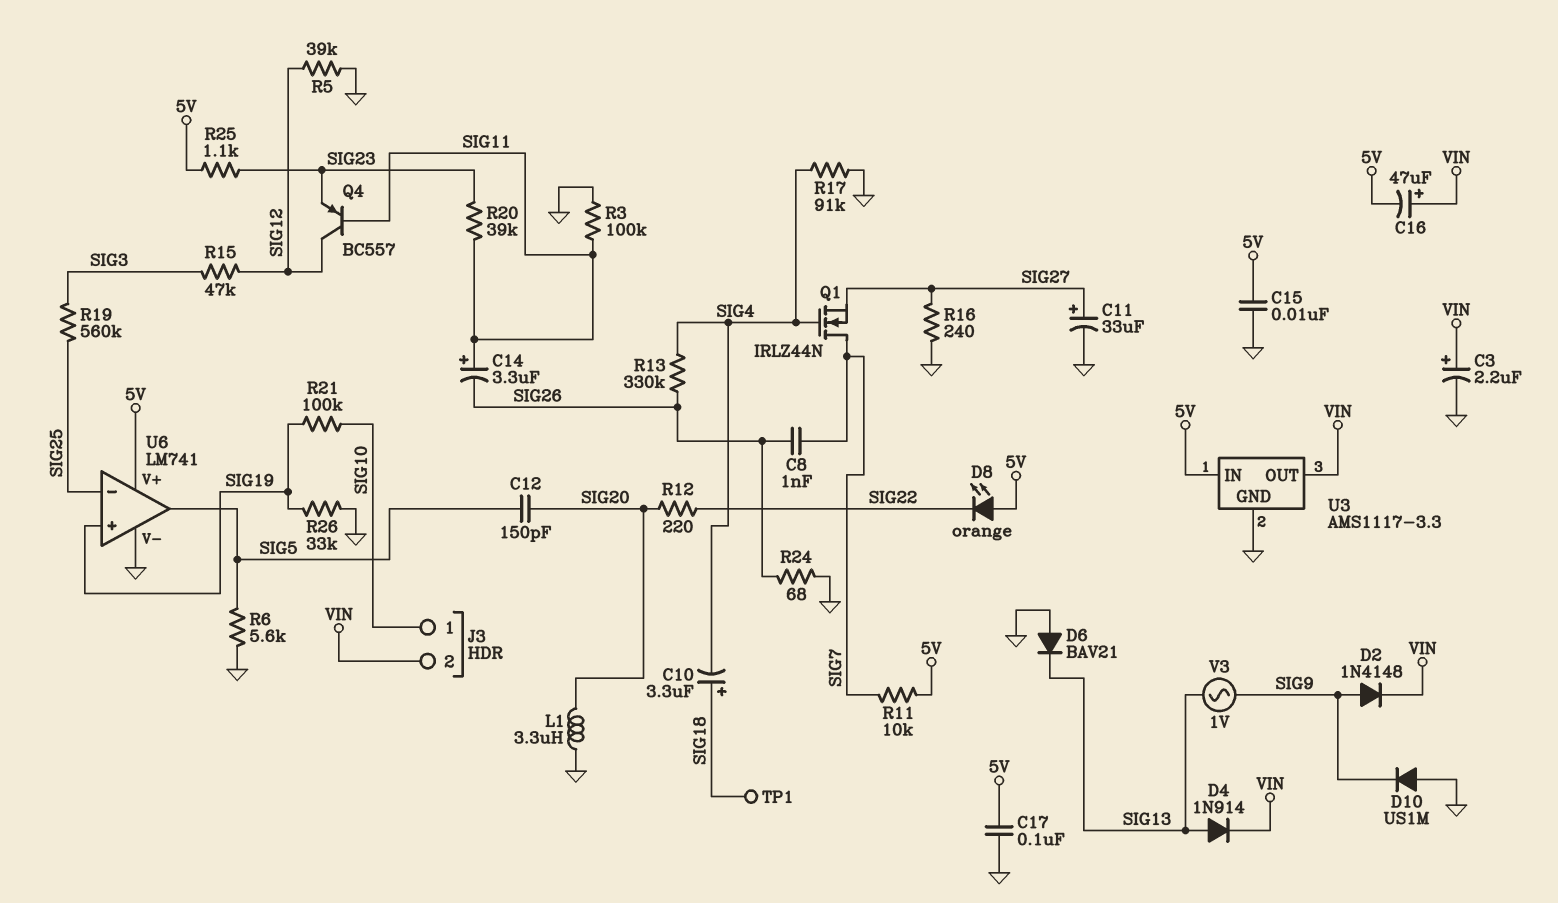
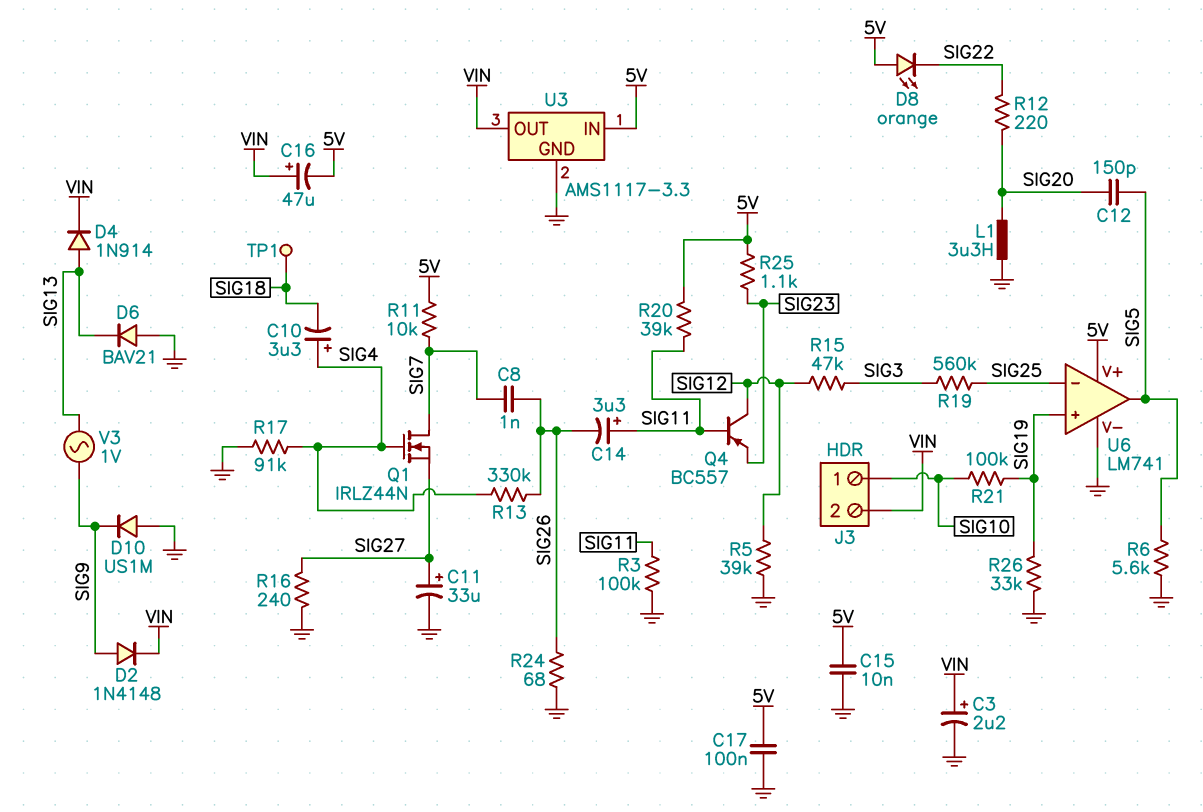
C10: 3.3uF (plus SIG18, minus SIG4) -> 3.3uF (plus SIG4, minus SIG18)
R20: 39k (SIG11, SIG23) -> 39k (5V, SIG11)

